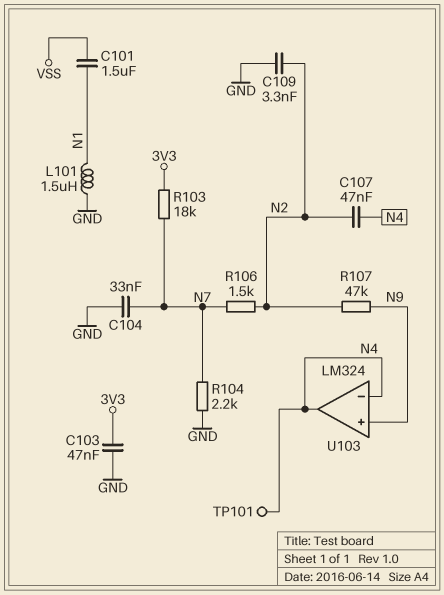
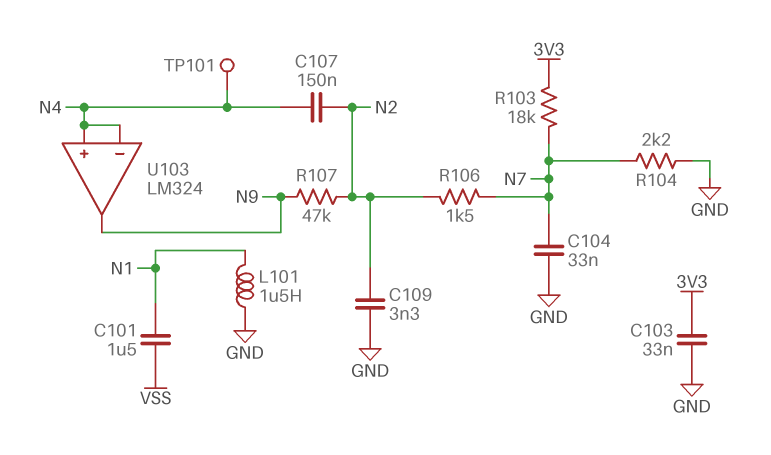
C103: 47nF (3V3, GND) -> 33nF (3V3, GND)
C107: 47nF (N2, N4) -> 150nF (N2, N4)
U103 pin in+: N9 -> N4
U103 pin out: N4 -> N9

